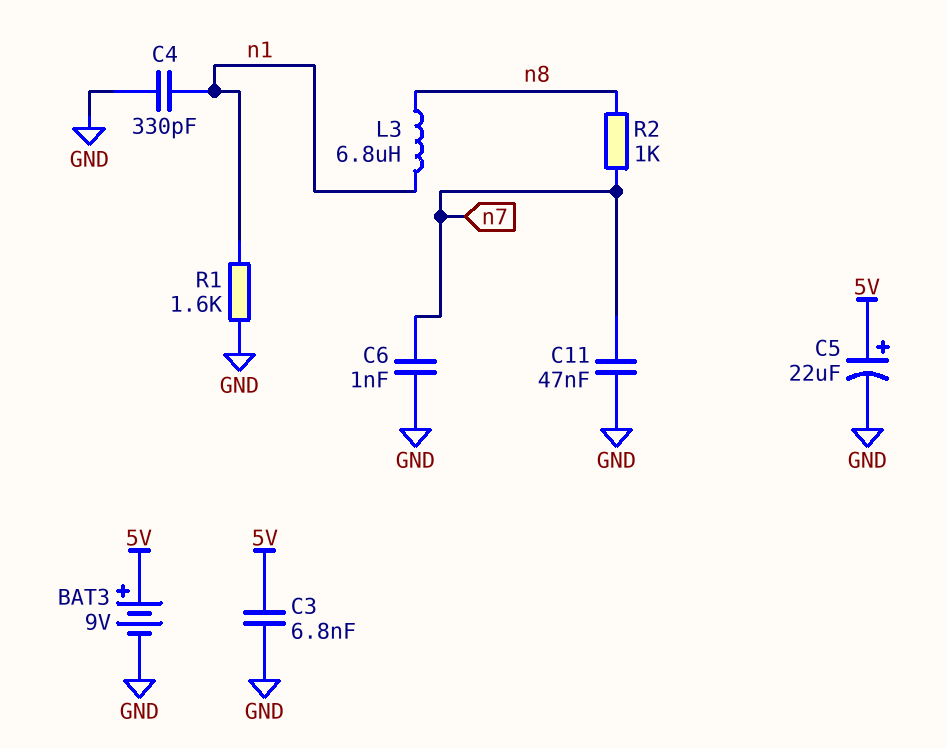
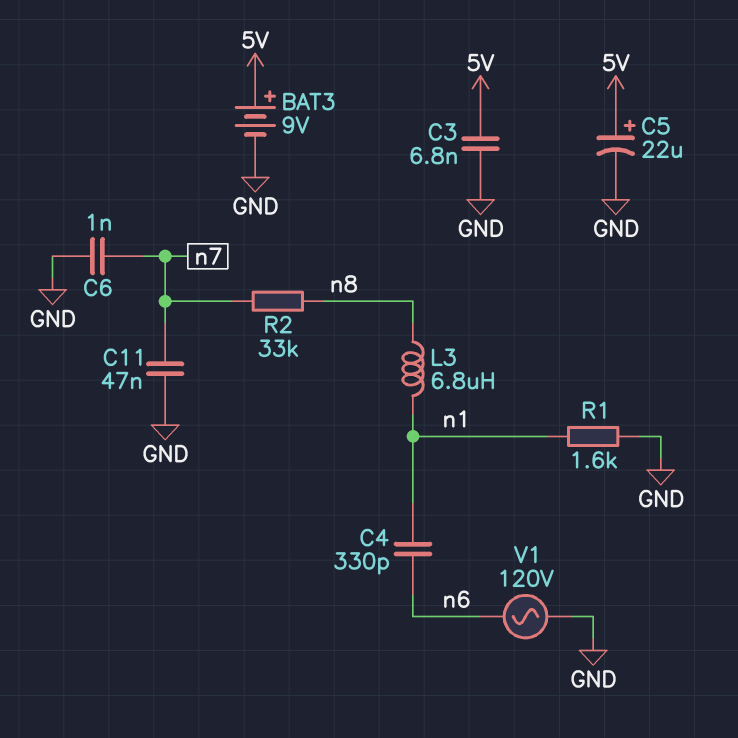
C4: 330pF (GND, n1) -> 330pF (n1, n6)
R2: 1k (n7, n8) -> 33k (n7, n8)
V1: none -> AC 120V (GND, n6)

